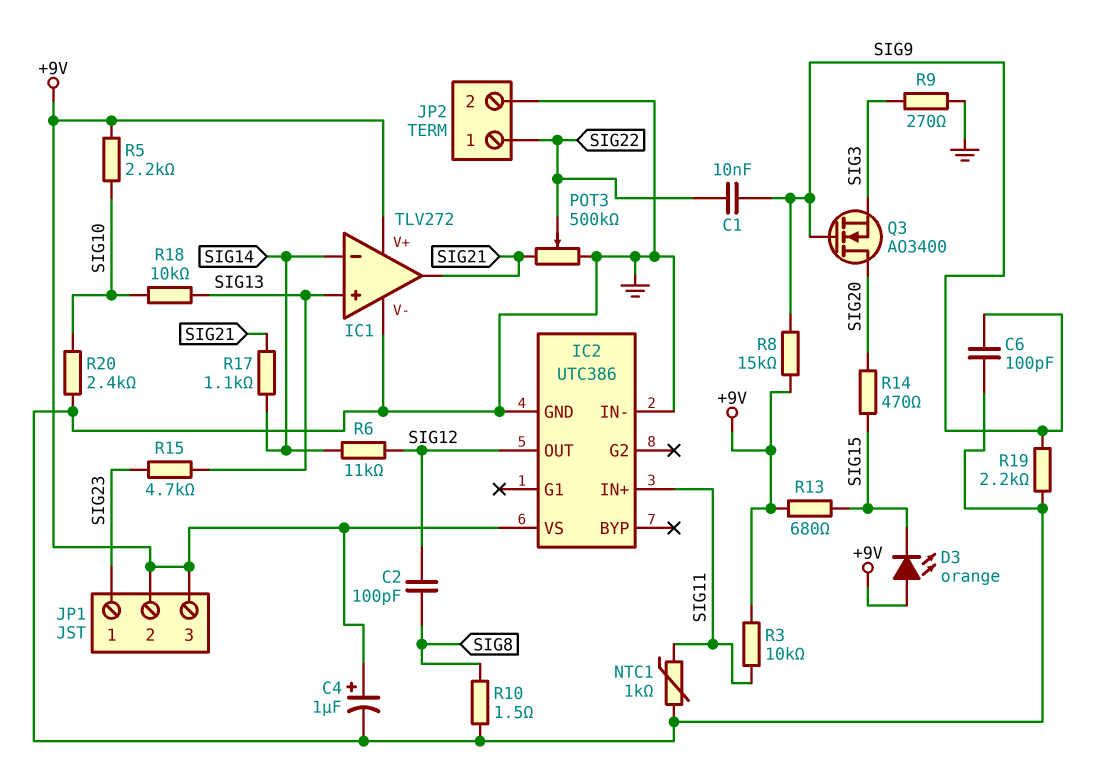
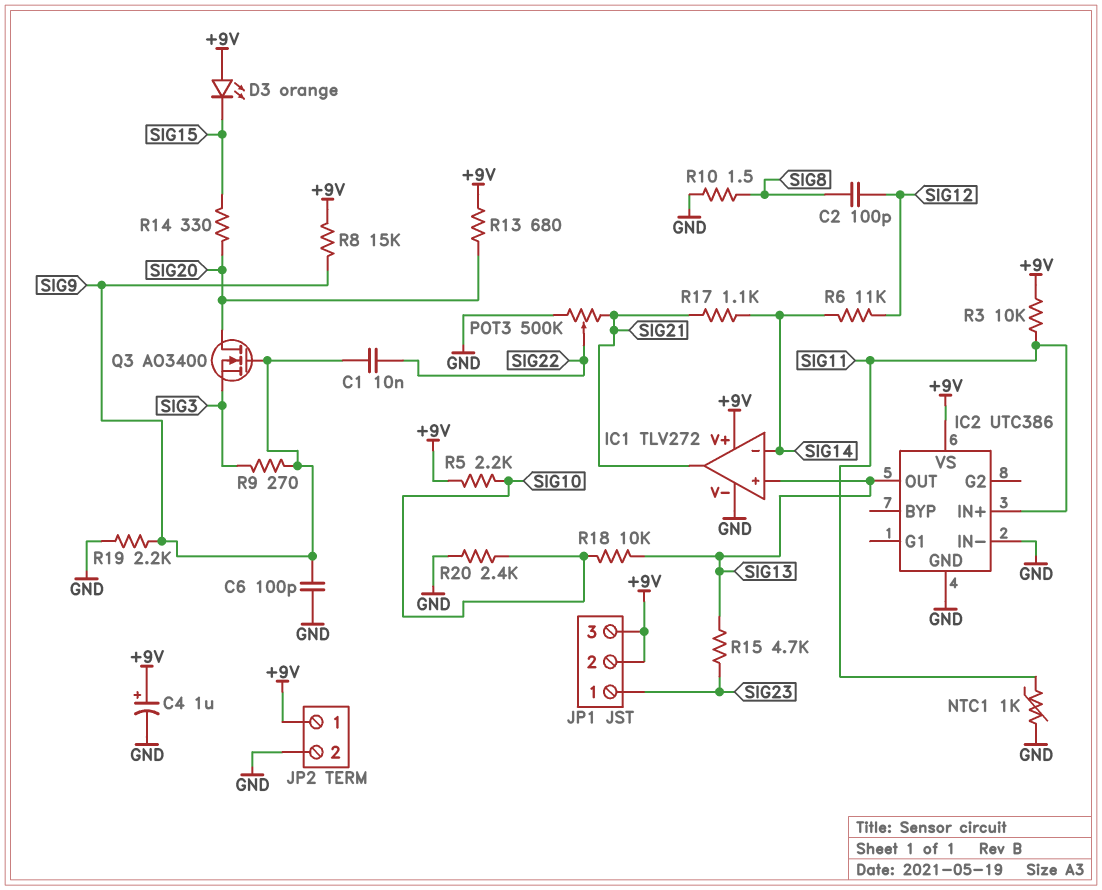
IC2 pin OUT: SIG12 -> SIG13
JP2 pin 1: SIG22 -> +9V
R9: 270 (GND, SIG3) -> 270 (SIG3, SIG9)
R13: 680 (+9V, SIG15) -> 680 (+9V, SIG20)
R14: 470 (SIG15, SIG20) -> 330 (SIG15, SIG20)

